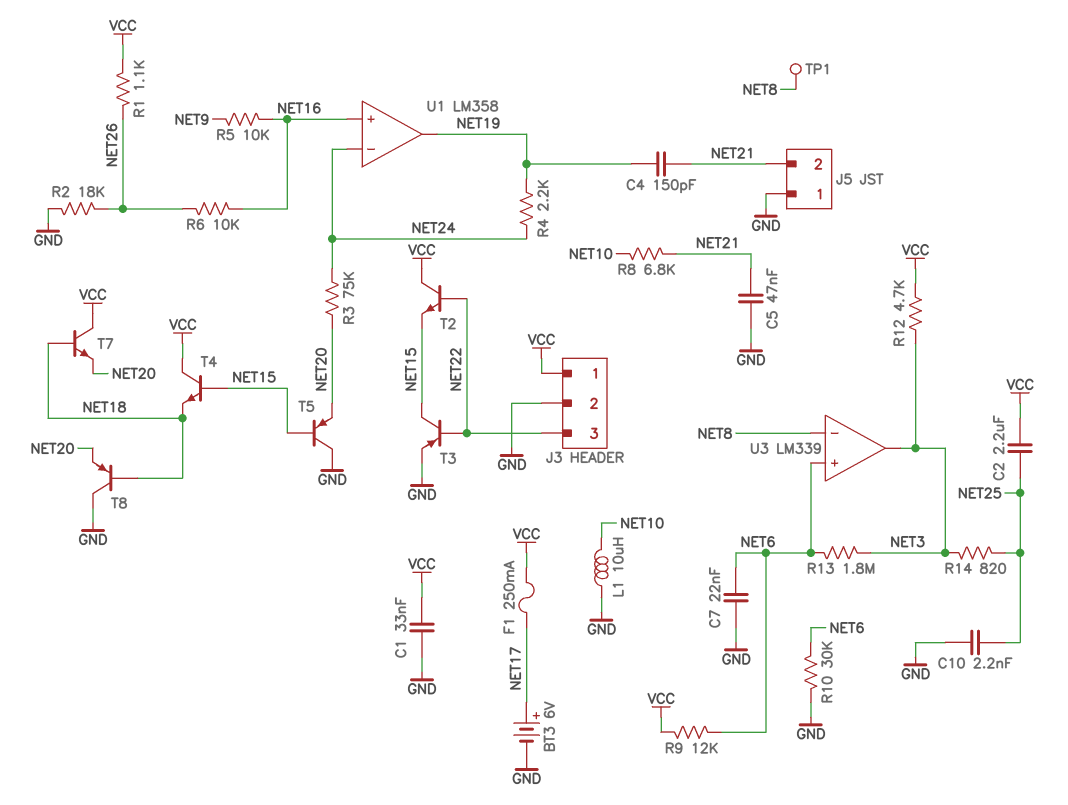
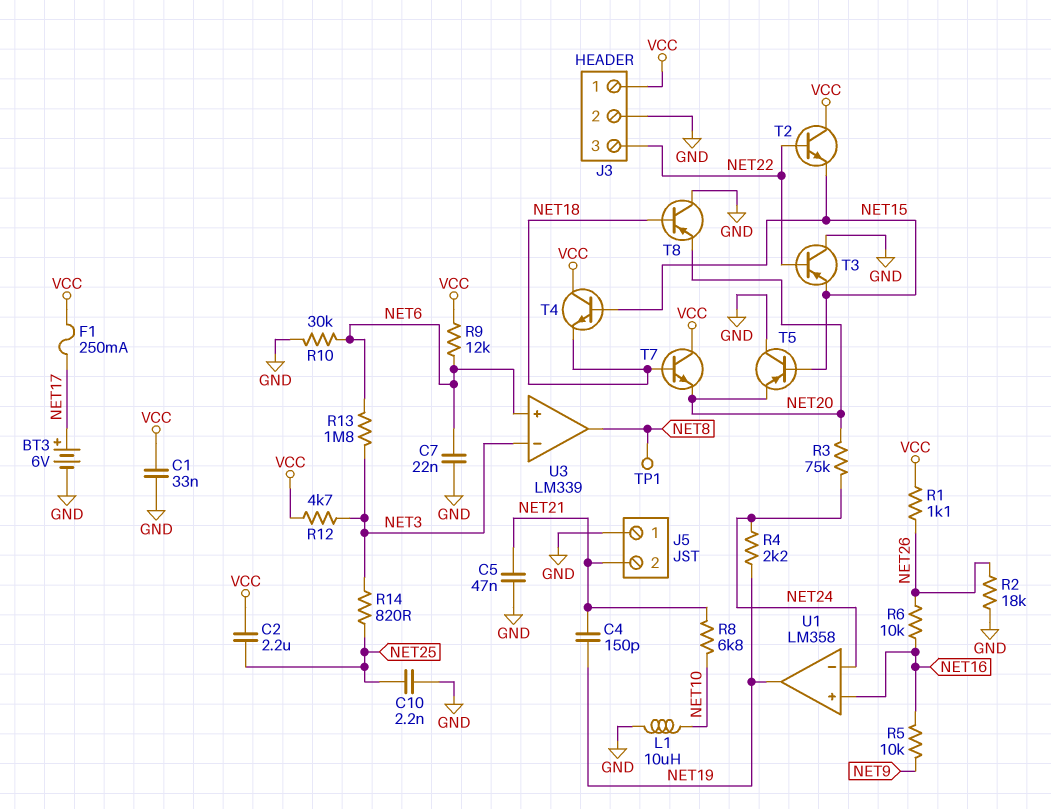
T3: PNP (B NET22, C NET15, E GND) -> PNP (B NET22, C GND, E NET15)
U3 pin in-: NET8 -> NET3
U3 pin out: NET3 -> NET8

